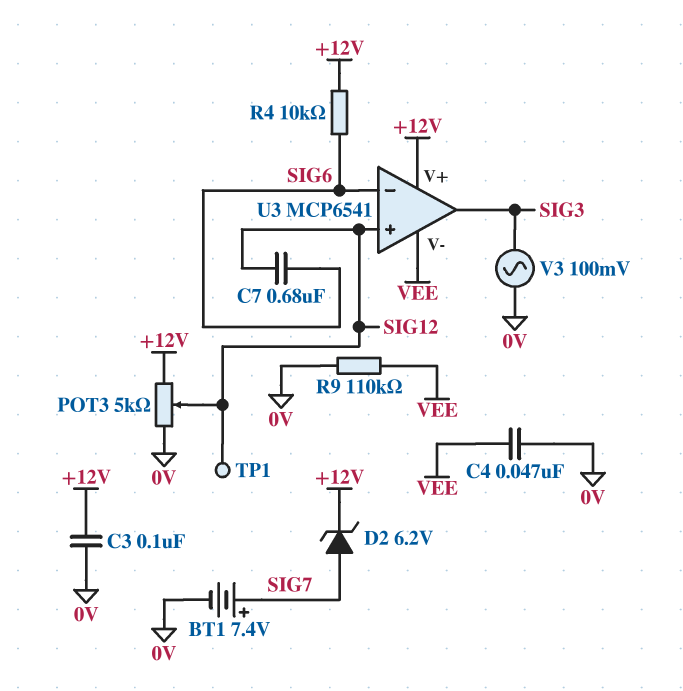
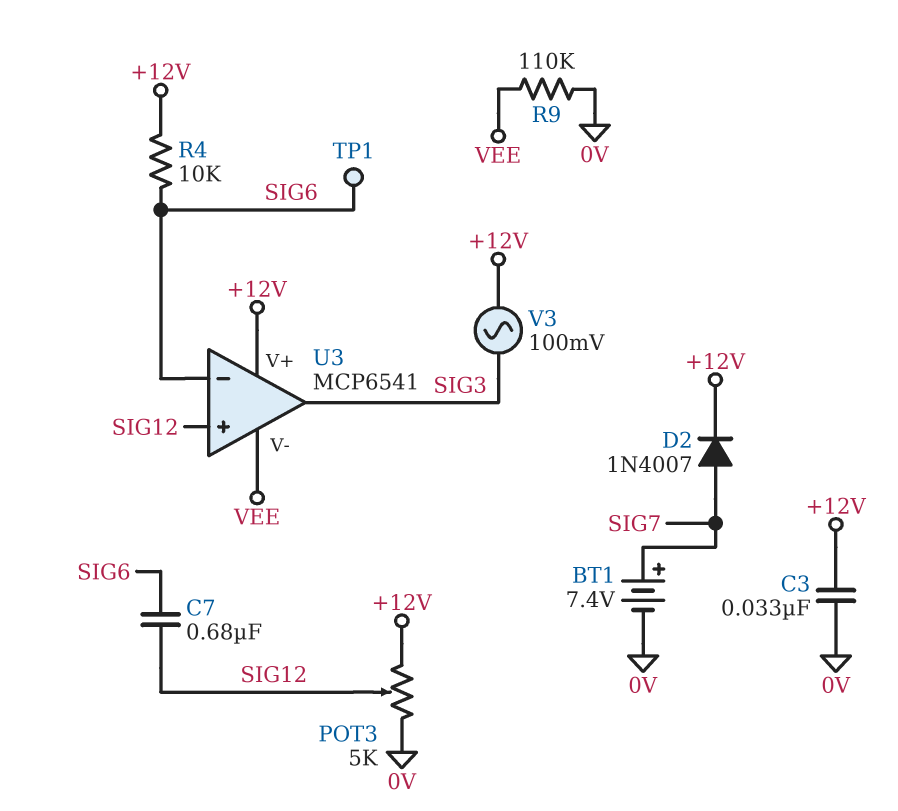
C3: 100nF (+12V, 0V) -> 33nF (+12V, 0V)
C4: 47nF (0V, VEE) -> none
D2: zener 6.2V (A SIG7, K +12V) -> diode 1N4007 (A SIG7, K +12V)
TP1: test point (SIG12) -> test point (SIG6)
V3: AC 100mV (0V, SIG3) -> AC 100mV (+12V, SIG3)

